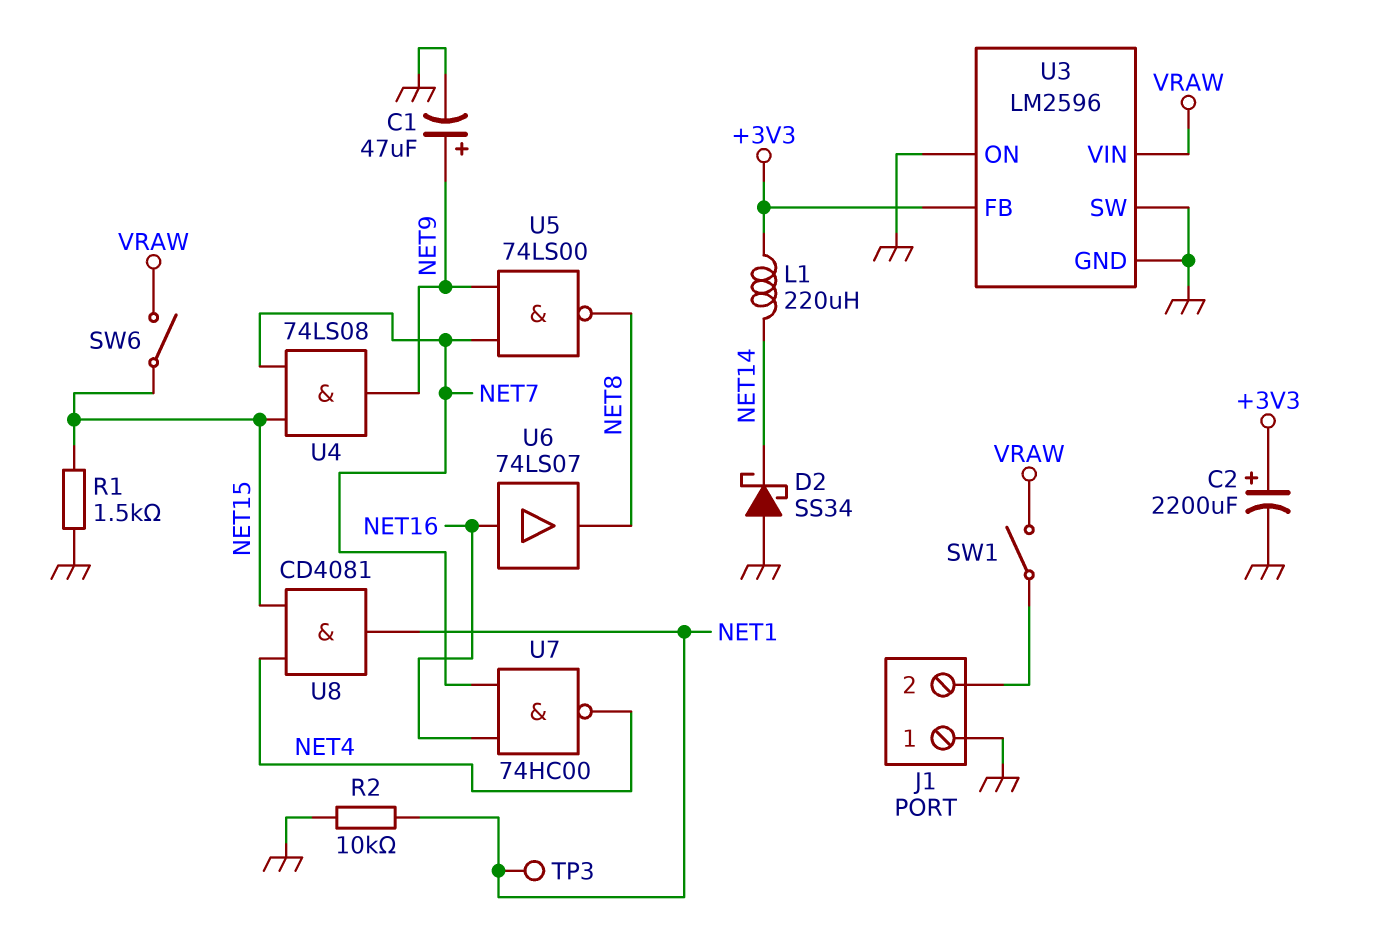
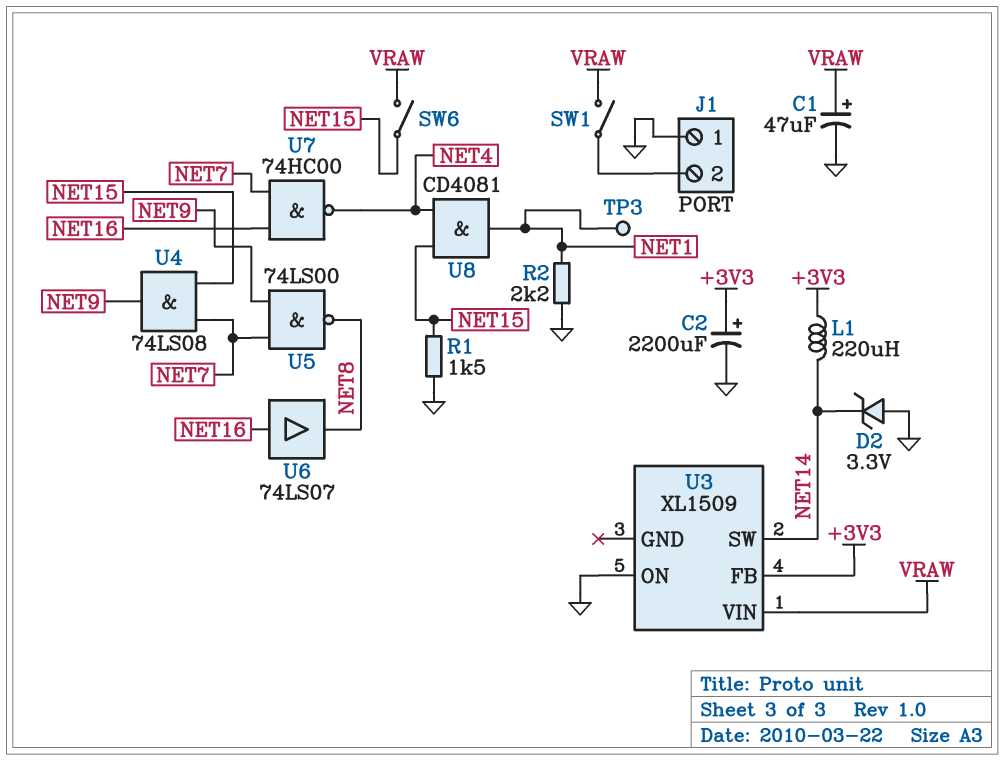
C1: 47uF (plus NET9, minus GND) -> 47uF (plus VRAW, minus GND)
D2: schottky SS34 (A GND, K NET14) -> zener 3.3V (A GND, K NET14)
R2: 10k (GND, NET1) -> 2.2k (GND, NET1)
U3: LM2596 -> XL1509
U3 pin GND: GND -> none
U3 pin SW: GND -> NET14

